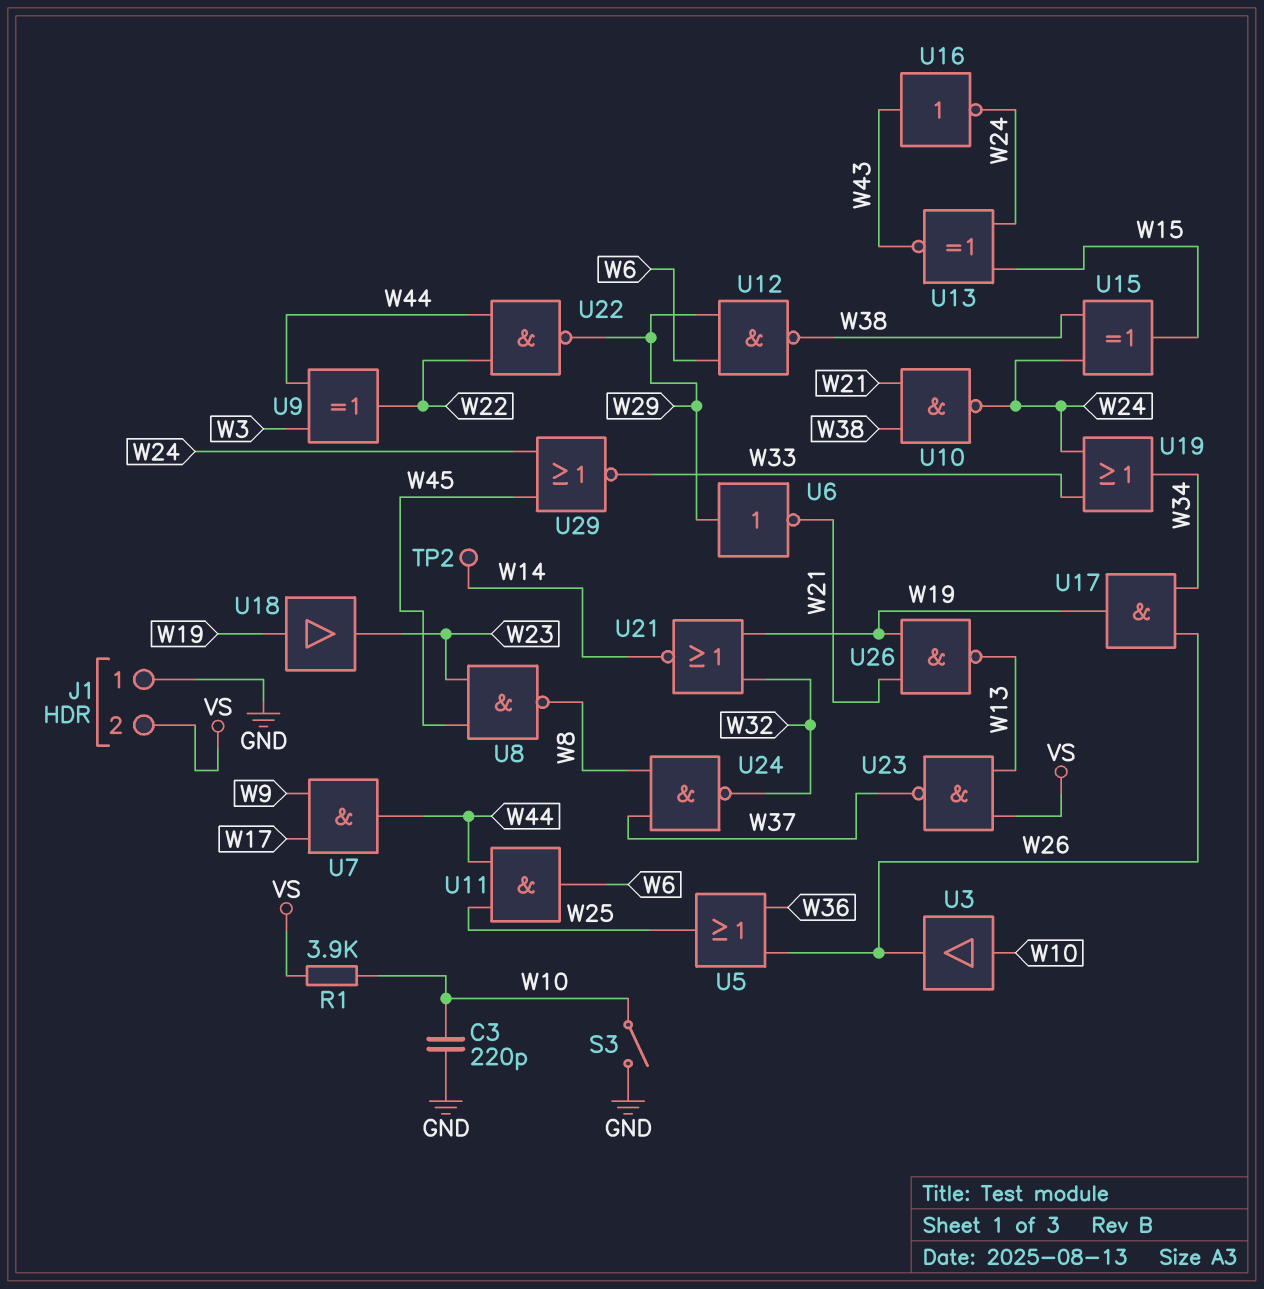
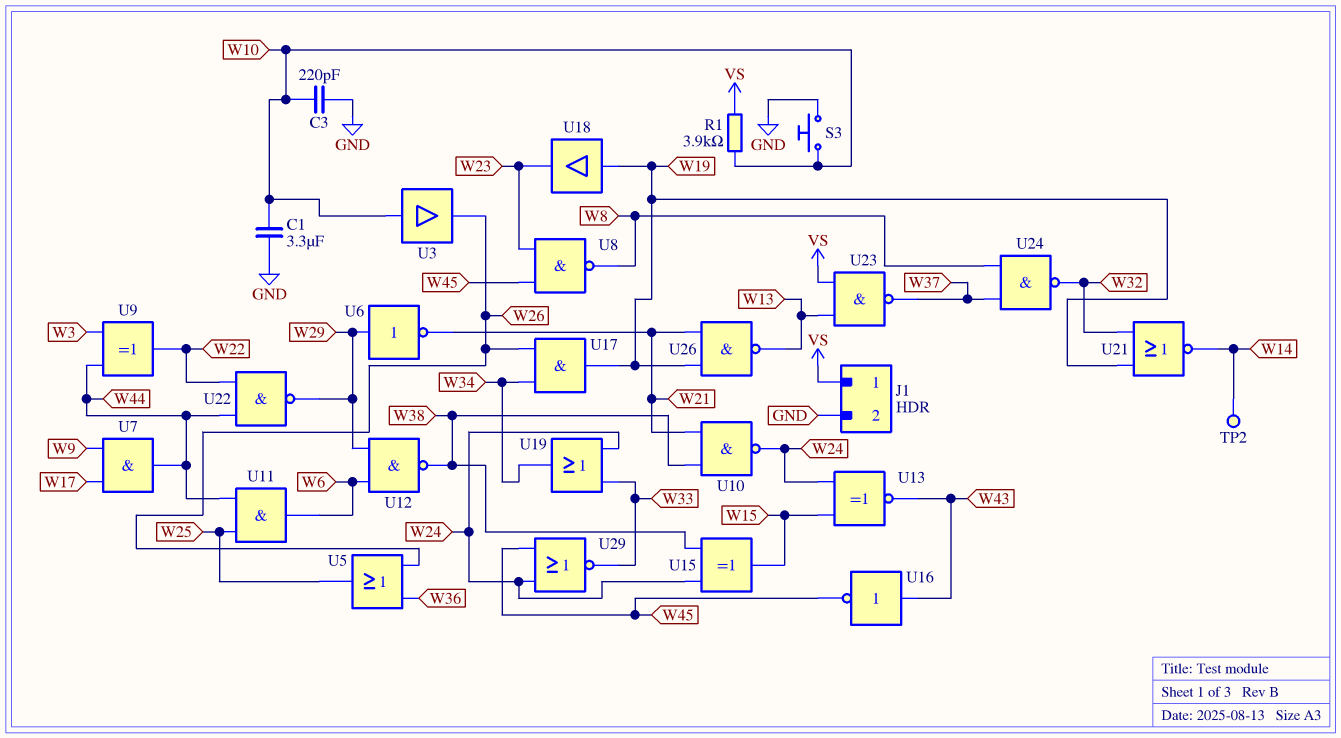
C1: none -> 3.3uF (GND, W10)
J1 pin 1: GND -> VS
J1 pin 2: VS -> GND
S3: switch (GND, W10) -> button (GND, W10)
U16: NOT (in W43, out W24) -> NOT (in W43, out W45)

